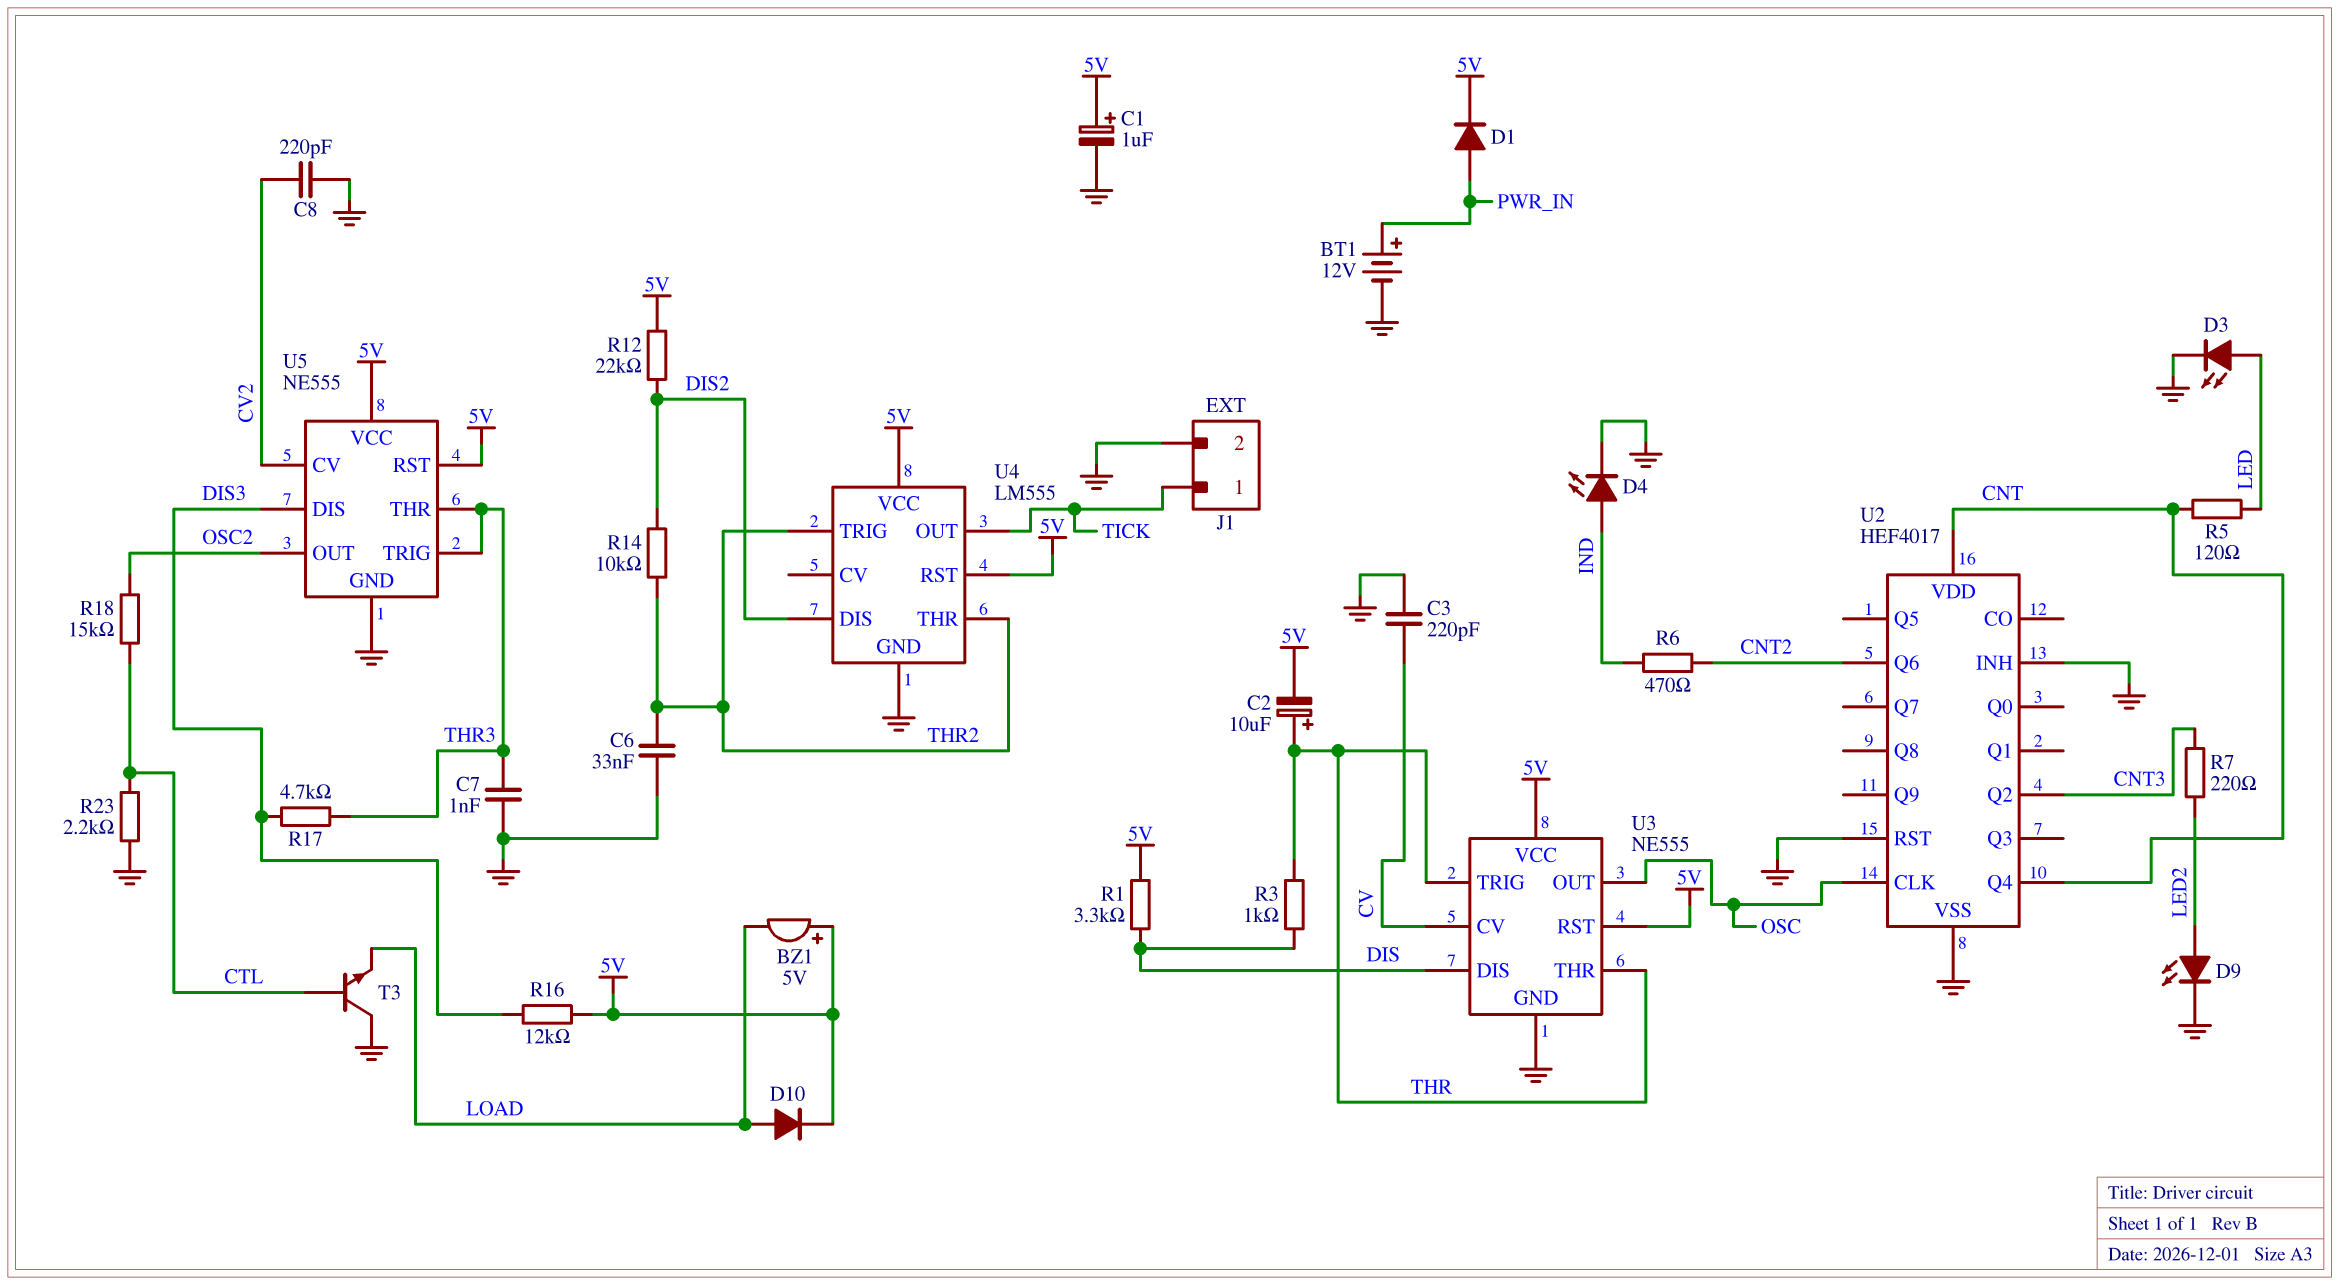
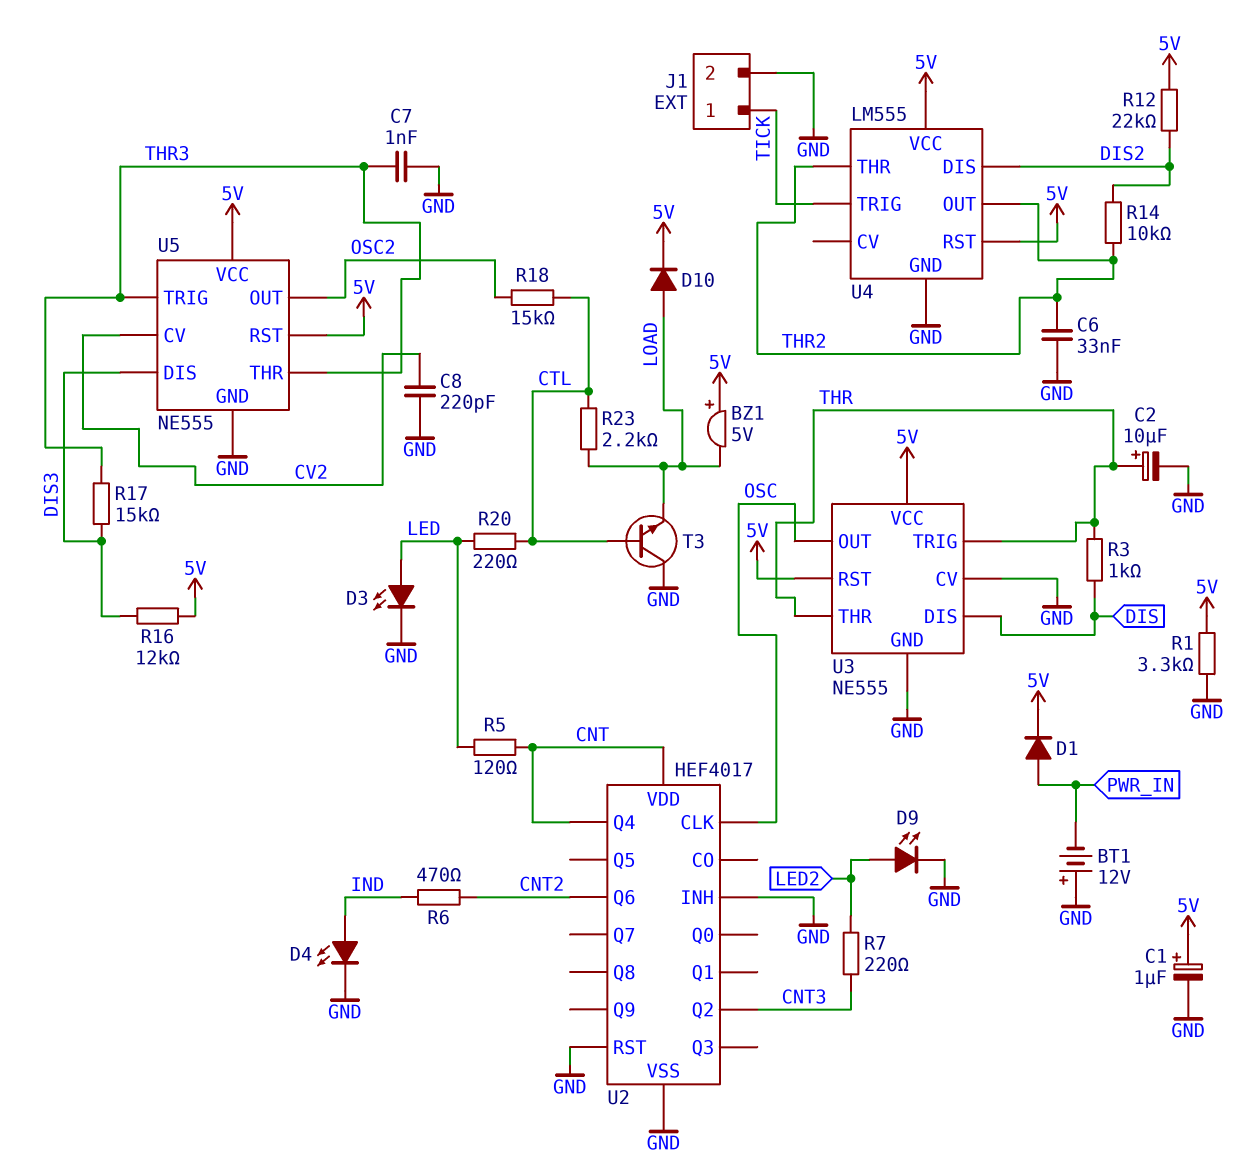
BT1: 12V (plus PWR_IN, minus GND) -> 12V (plus GND, minus PWR_IN)
C2: 10uF (plus THR, minus 5V) -> 10uF (plus THR, minus GND)
C3: 220pF (CV, GND) -> none
R1: 3.3k (5V, DIS) -> 3.3k (5V, GND)
R17: 4.7k (DIS3, THR3) -> 15k (DIS3, THR3)
R20: none -> 220 (CTL, LED)
R23: 2.2k (CTL, GND) -> 2.2k (CTL, LOAD)
U3 pin CV: CV -> GND
U4 pin OUT: TICK -> THR2
U4 pin TRIG: THR2 -> TICK

